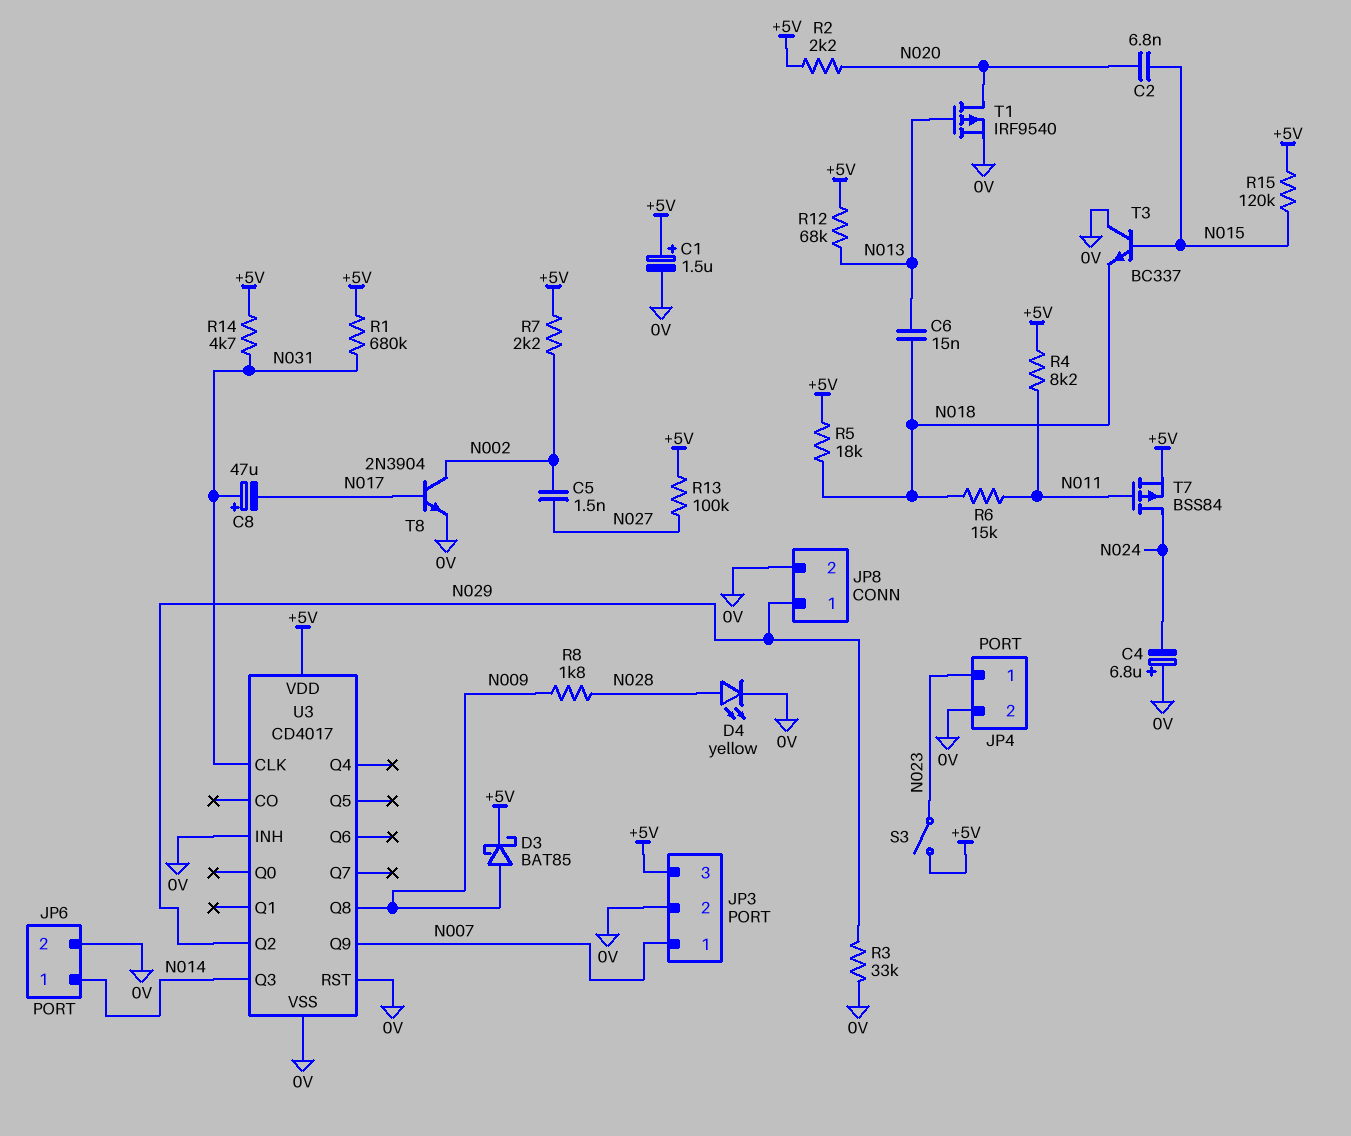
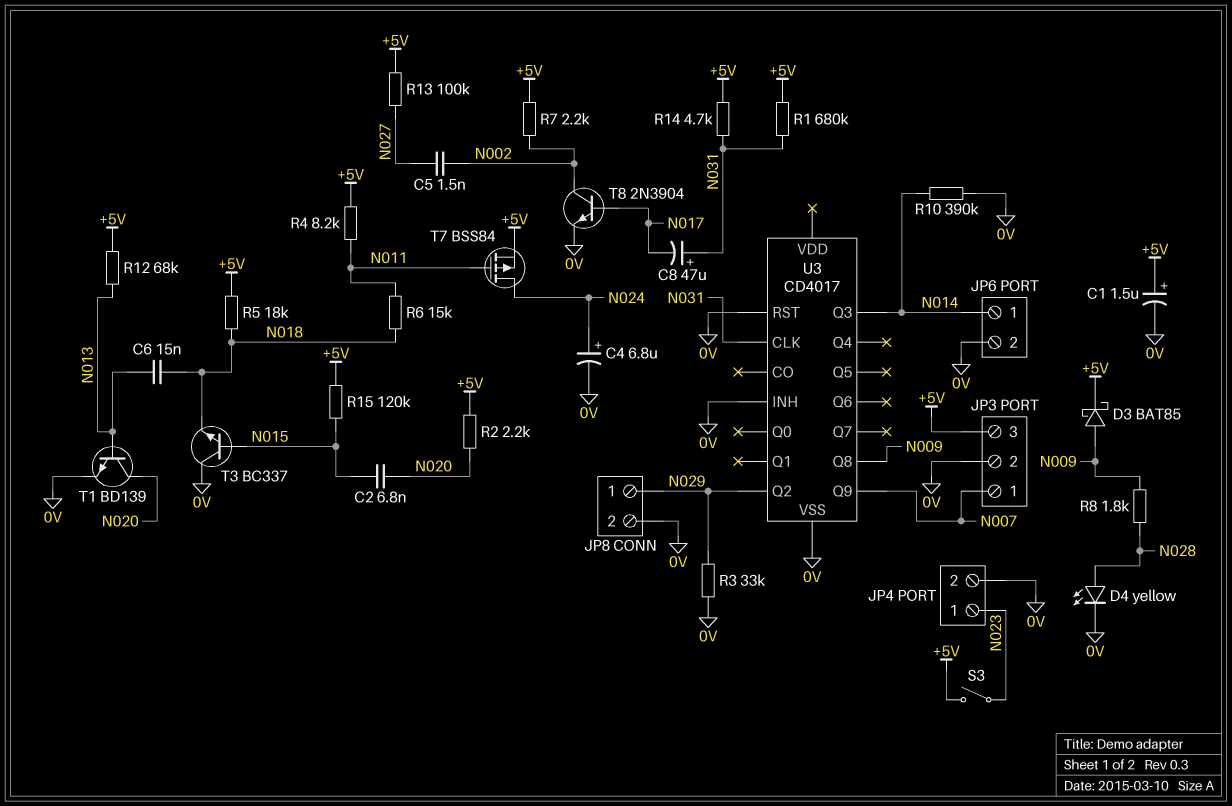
C4: 6.8uF (plus 0V, minus N024) -> 6.8uF (plus N024, minus 0V)
R10: none -> 390k (0V, N014)
T1: PMOS IRF9540 (G N013, D N020, S 0V) -> NPN BD139 (B N013, C N020, E 0V)
U3 pin VDD: +5V -> none

